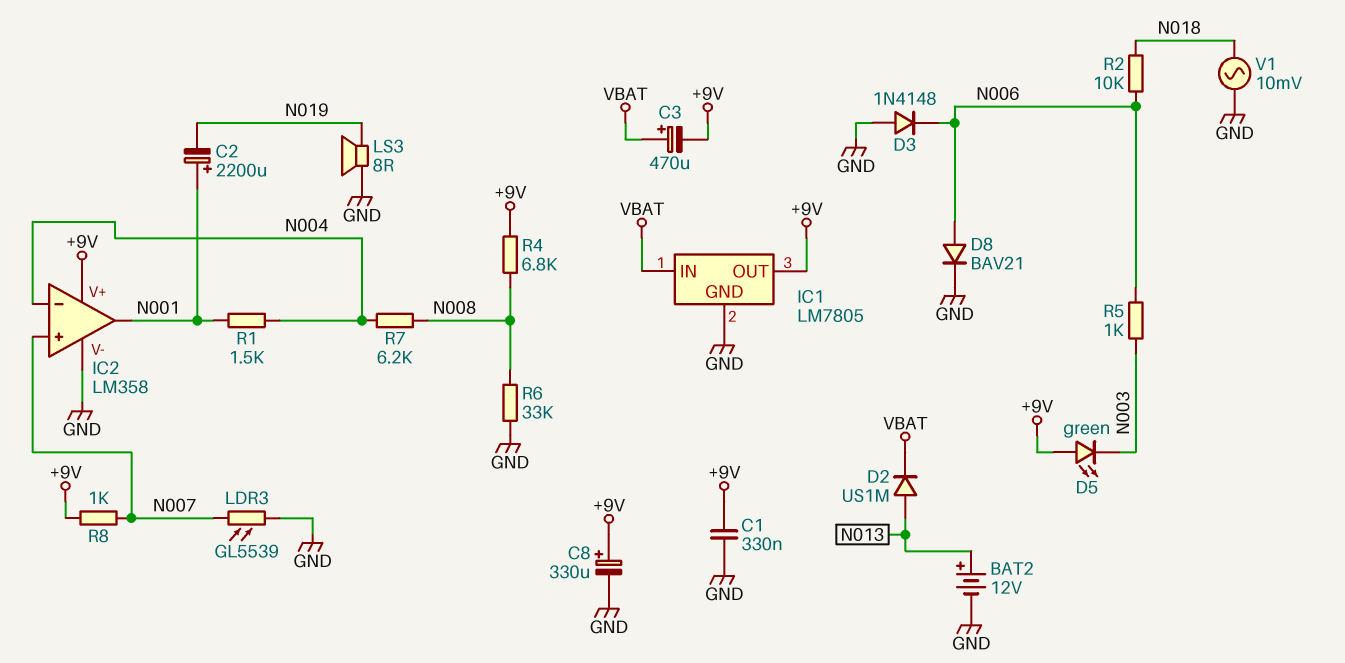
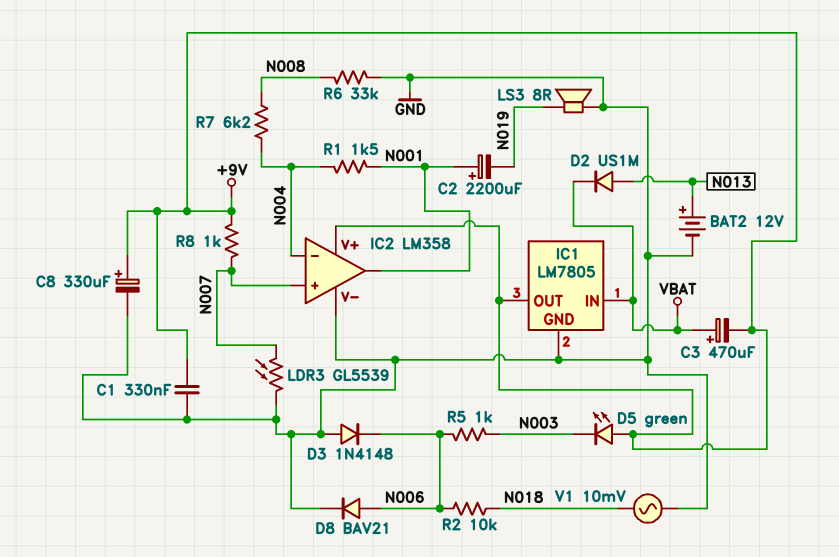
R4: 6.8k (+9V, N008) -> none

